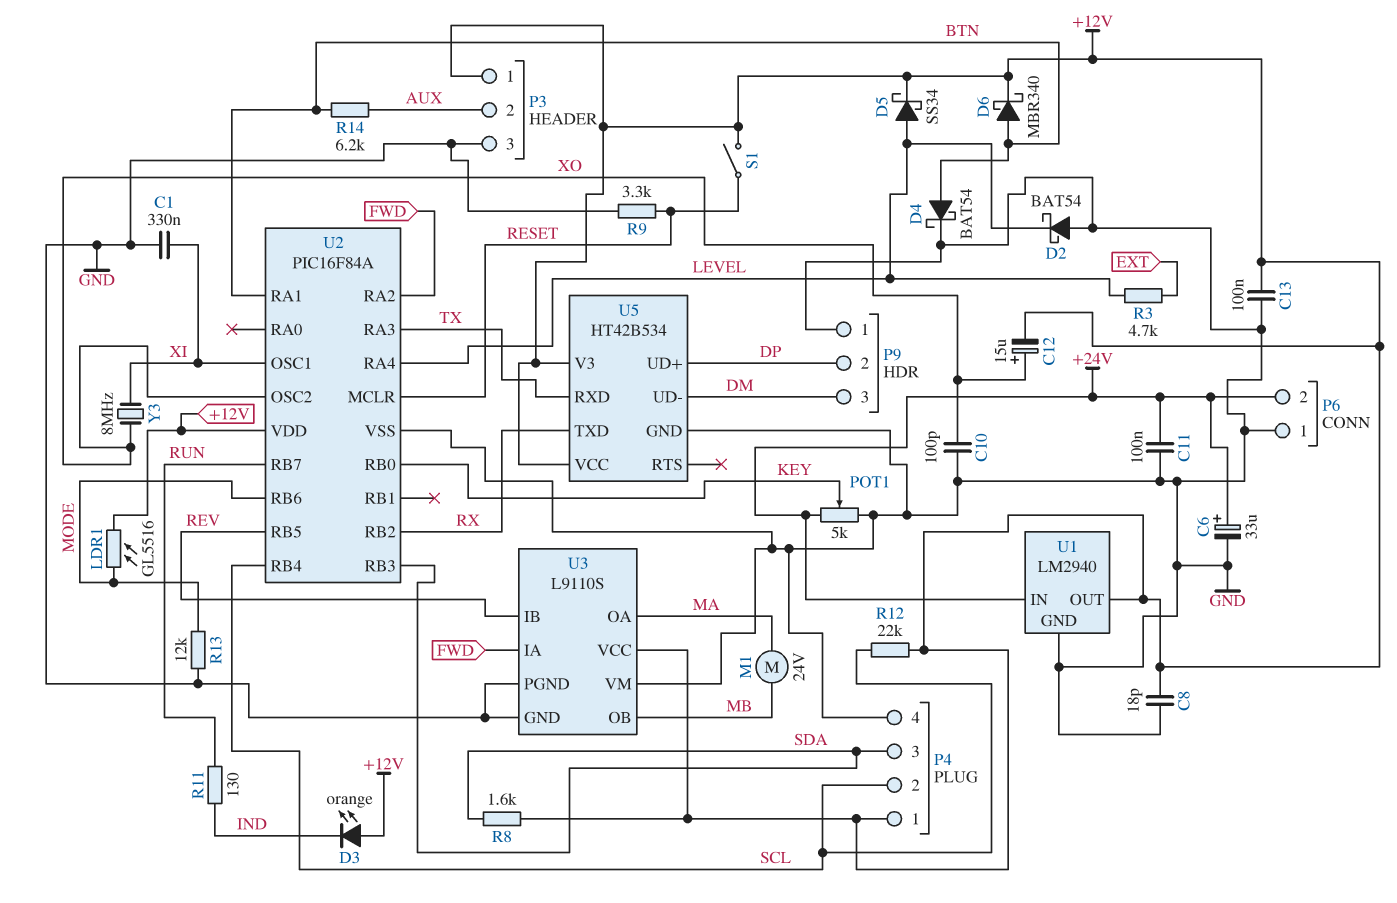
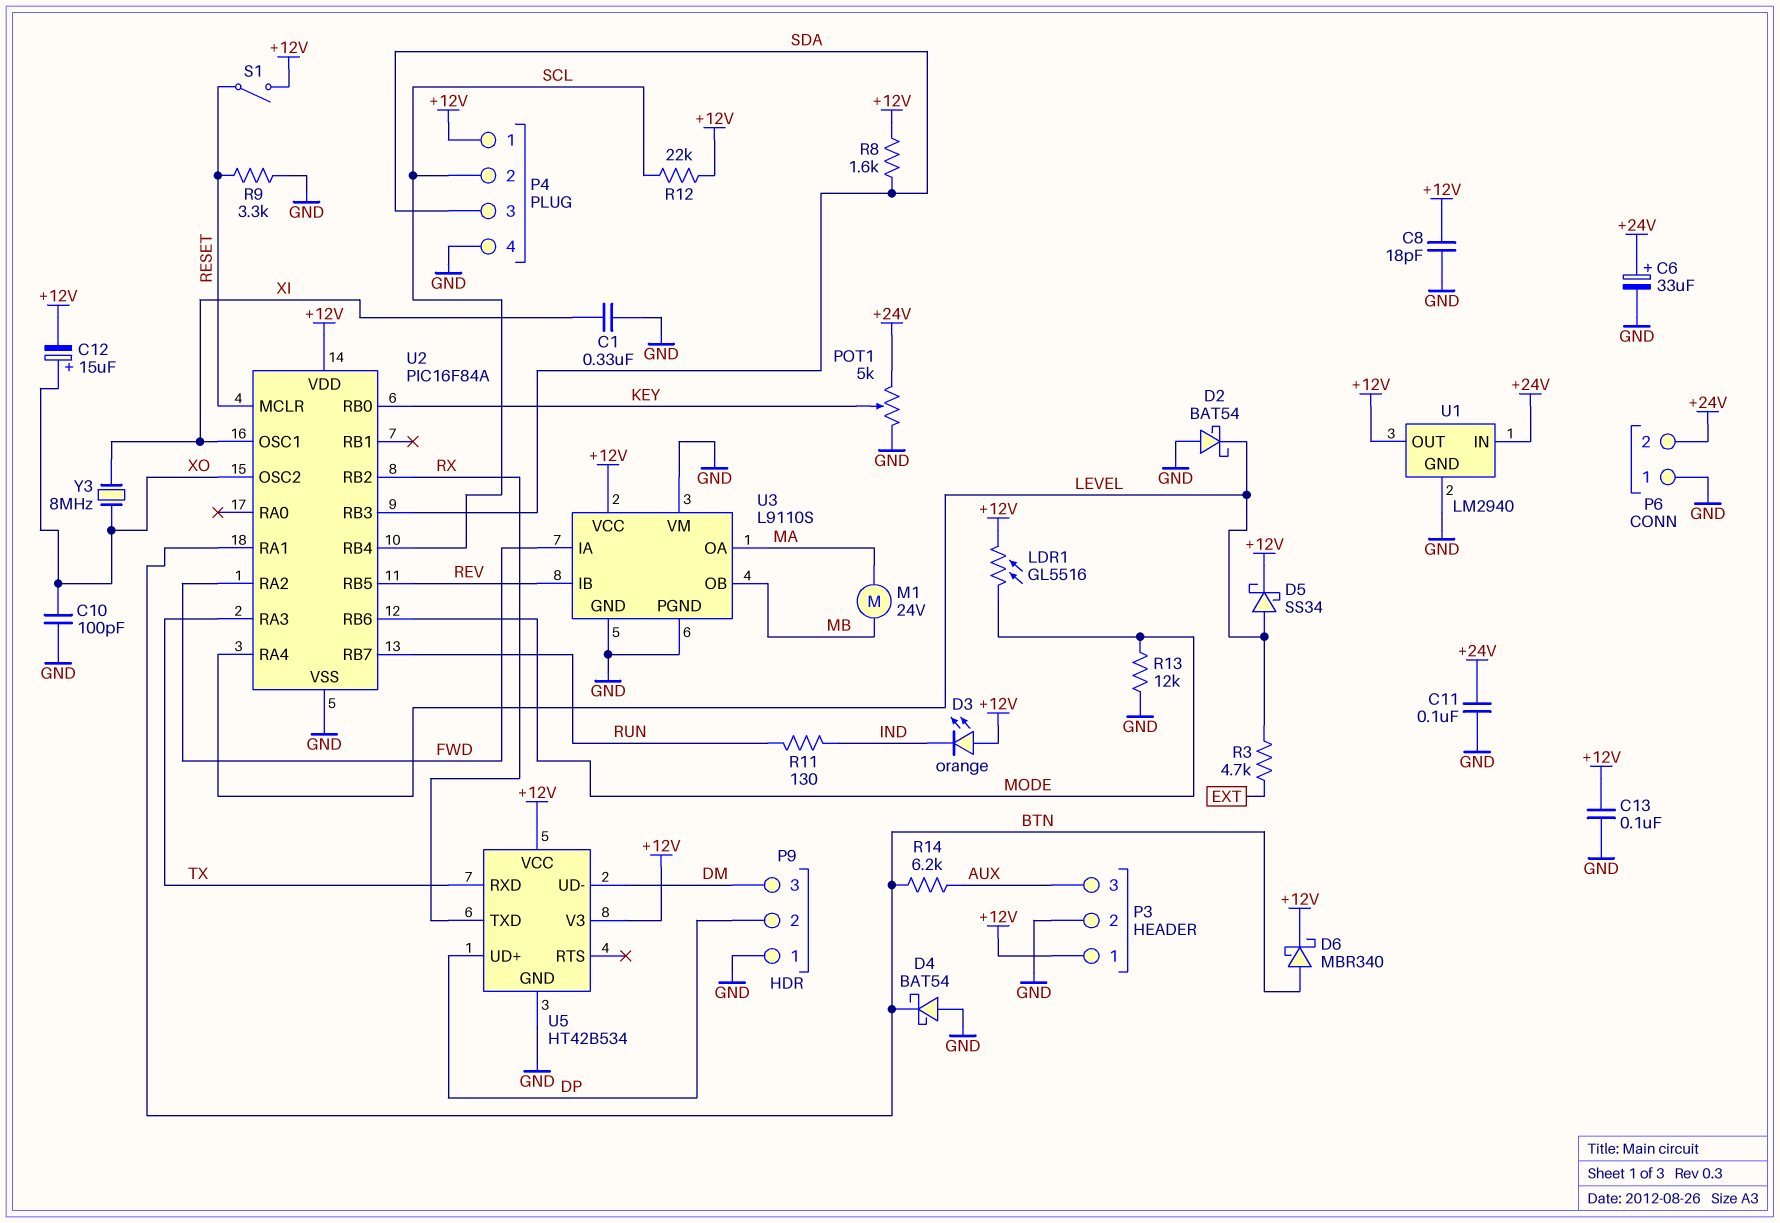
D4: schottky BAT54 (A BTN, K GND) -> schottky BAT54 (A GND, K BTN)
P3 pin 2: AUX -> GND
P3 pin 3: GND -> AUX

